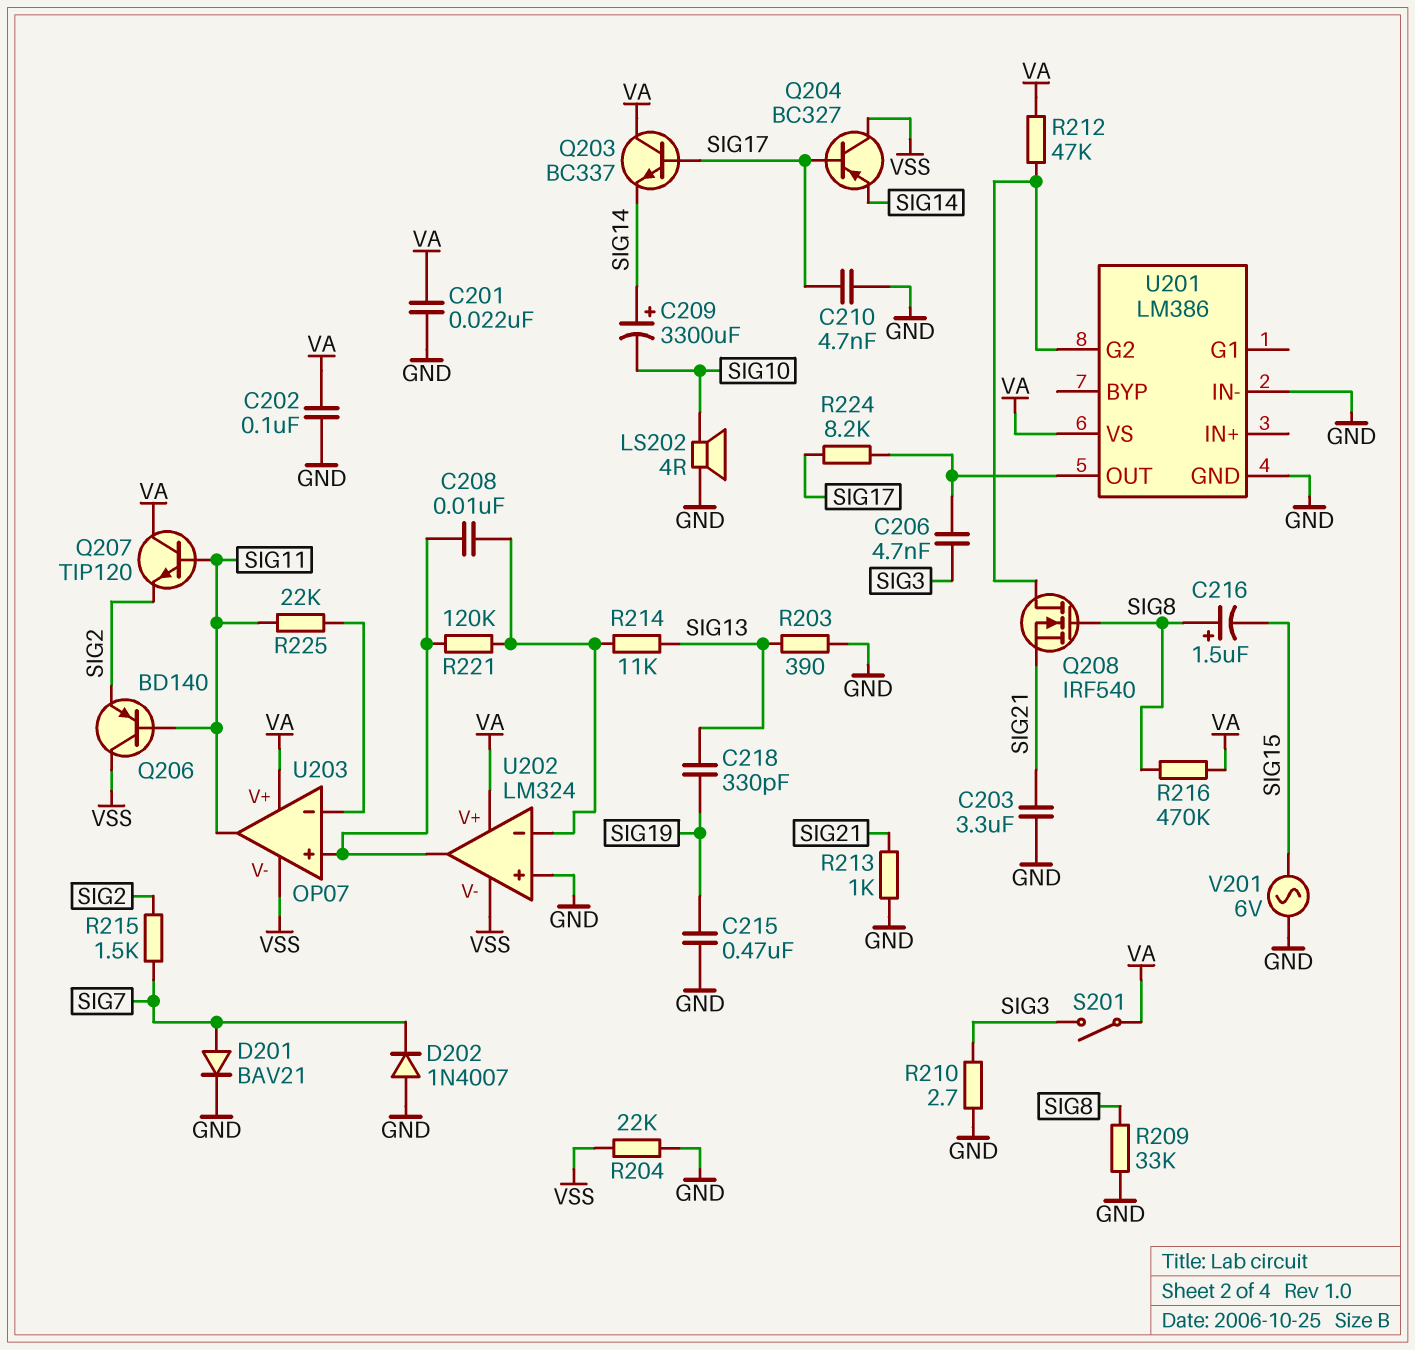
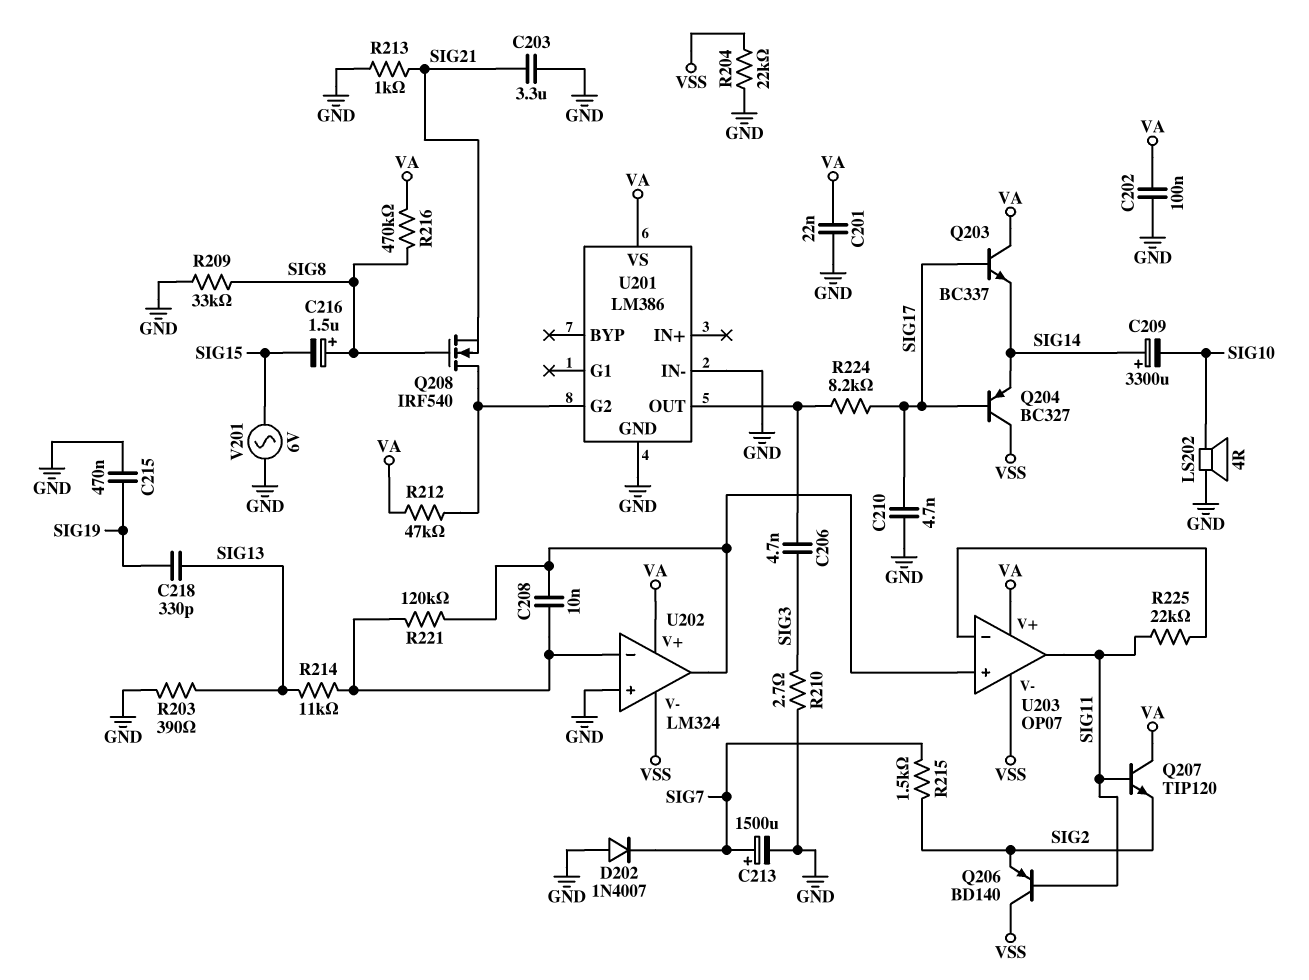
C213: none -> 1500uF (plus SIG7, minus GND)
D201: diode BAV21 (A SIG7, K GND) -> none
S201: switch (SIG3, VA) -> none

